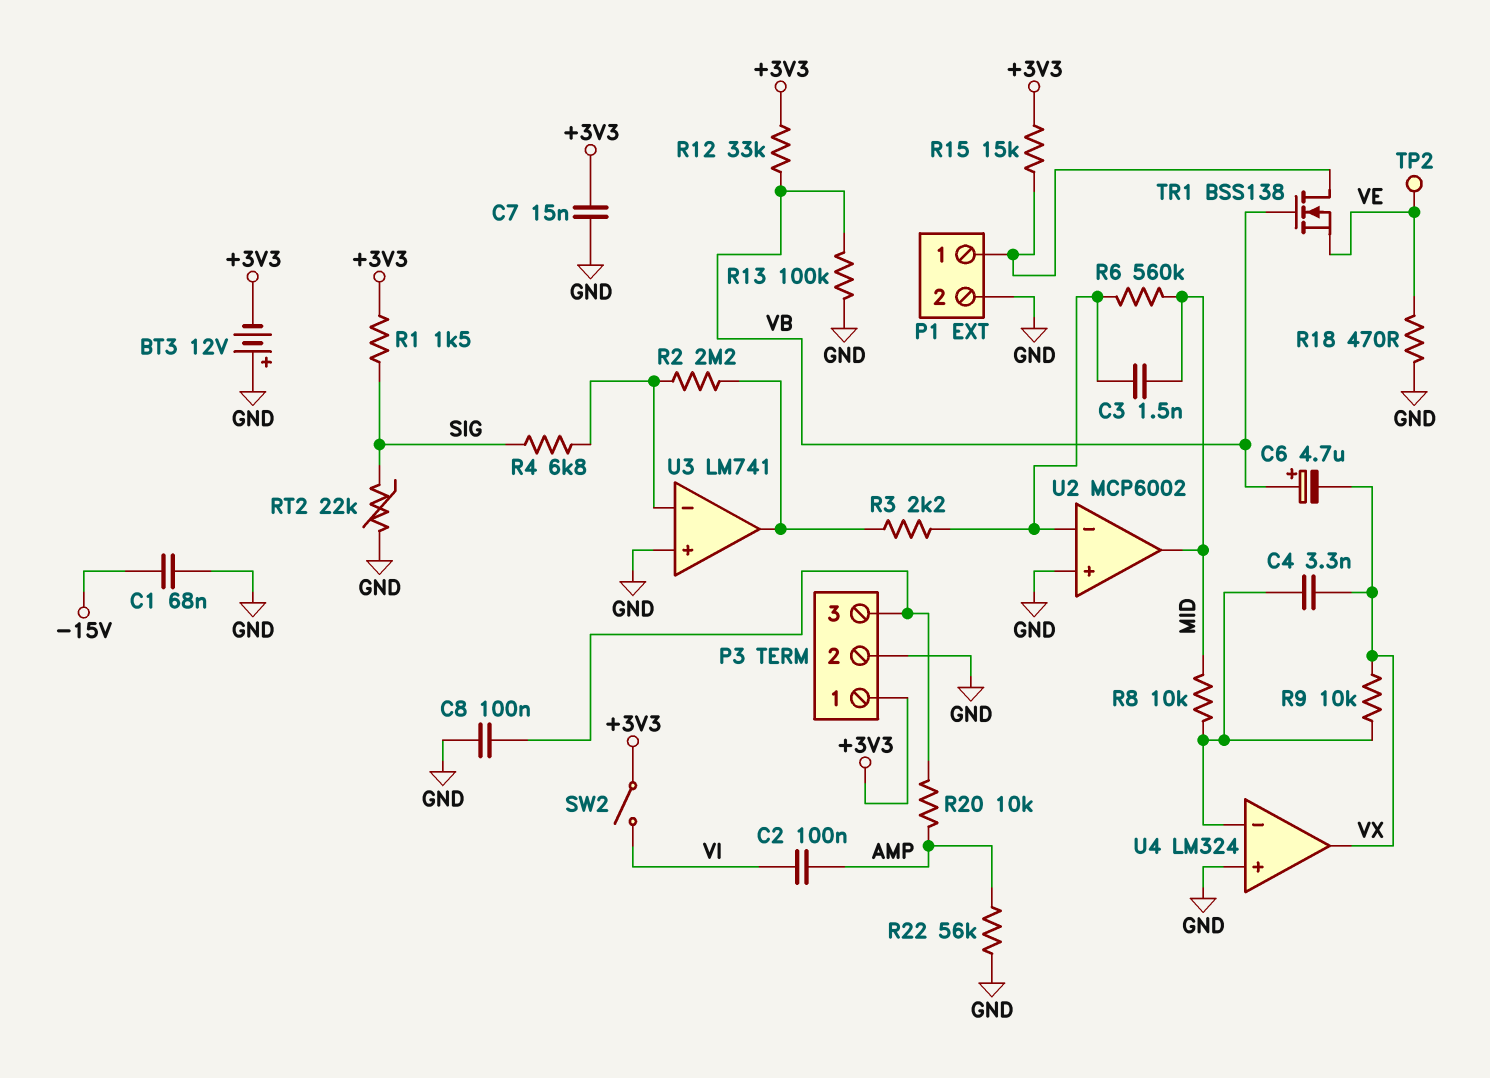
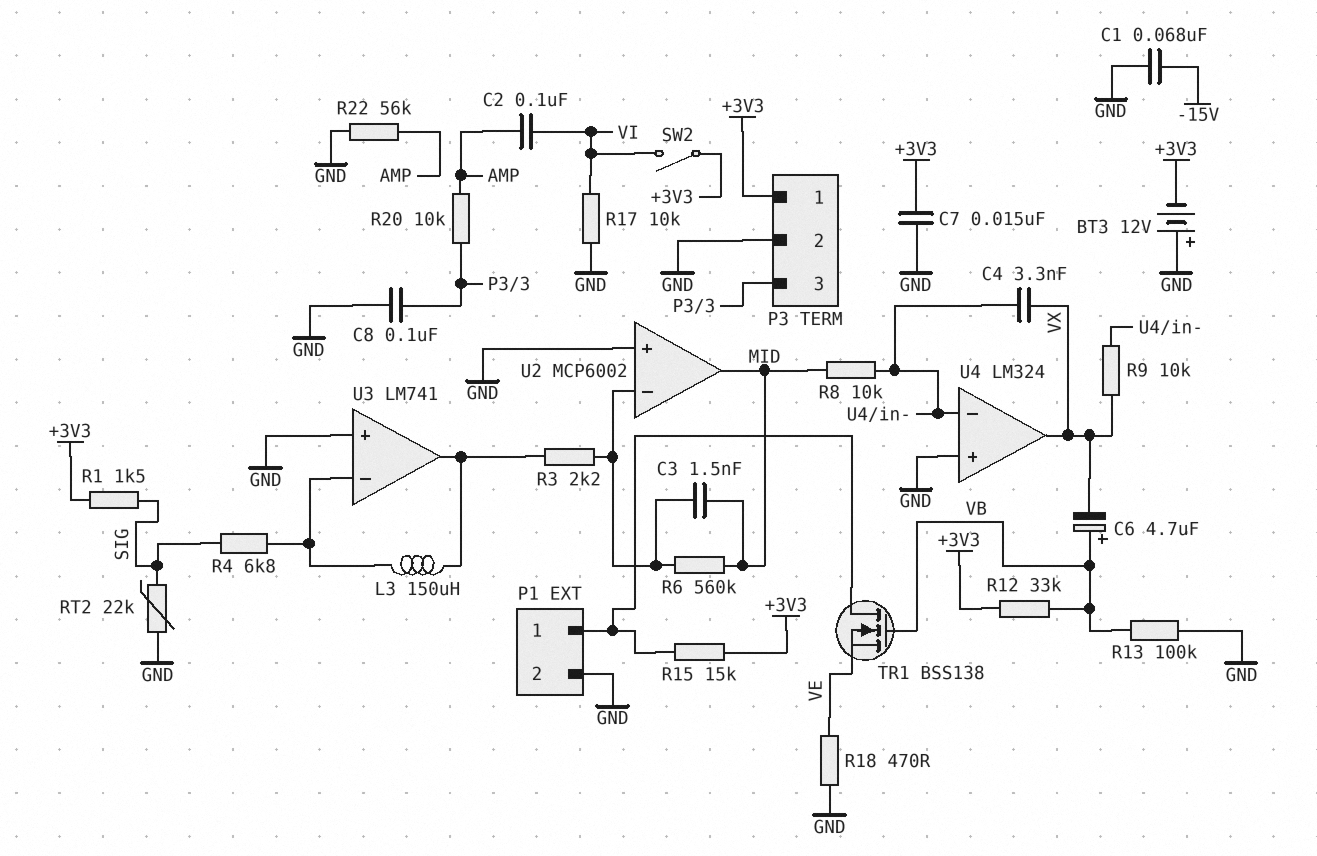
L3: none -> 150uH (U3/in-, U3/out)
R2: 2.2M (U3/in-, U3/out) -> none
R17: none -> 10k (GND, VI)
TP2: test point (VE) -> none

